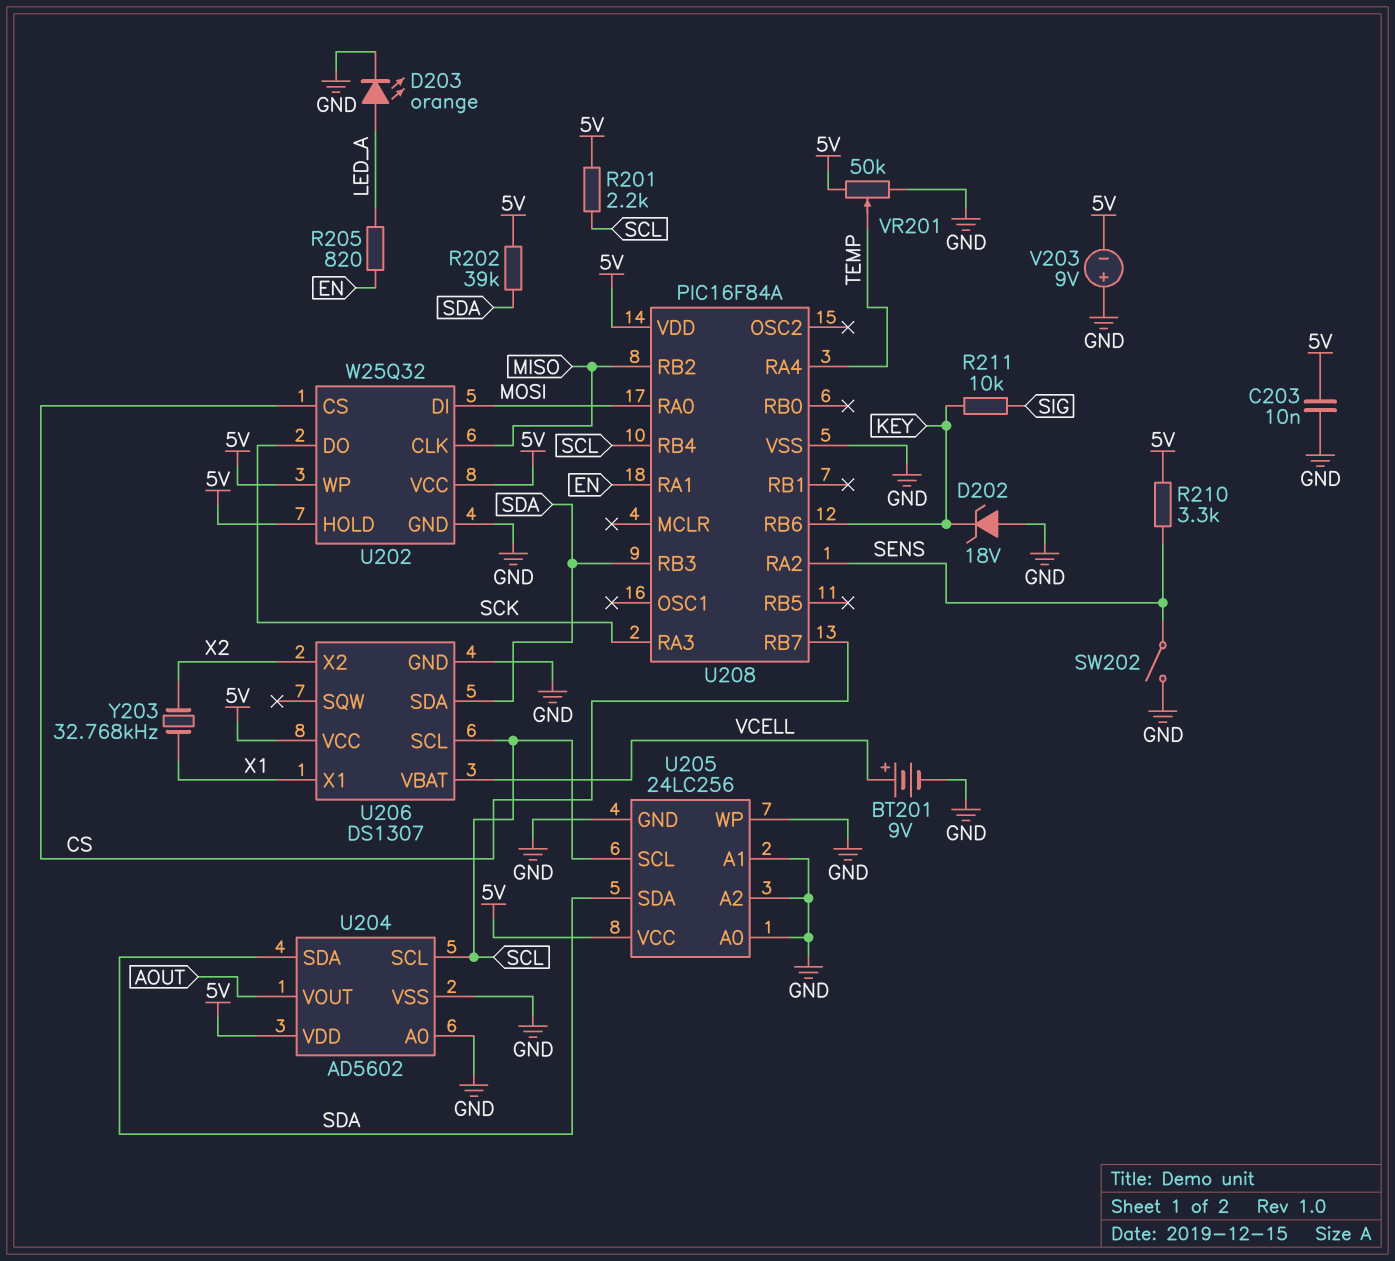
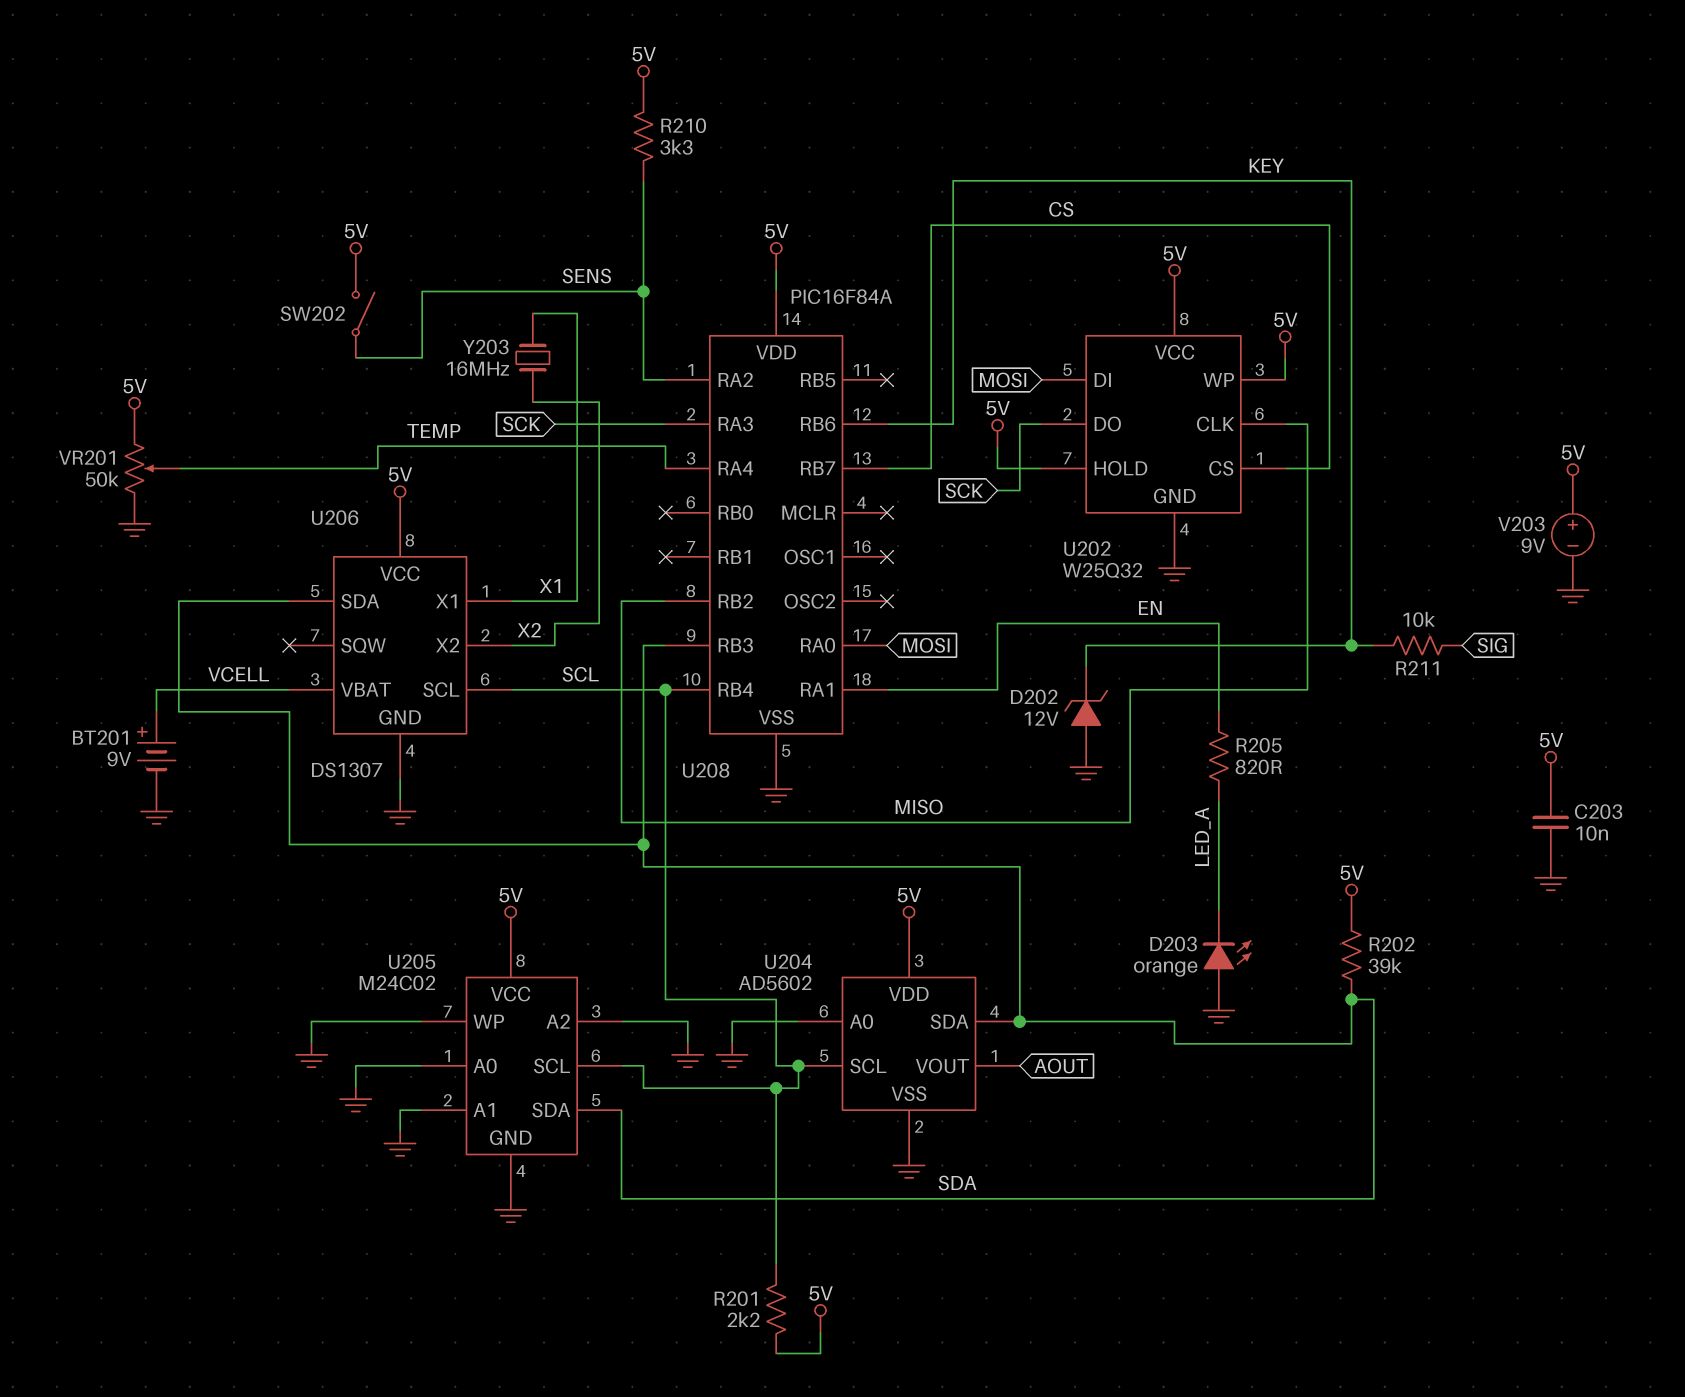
D202: zener 18V (A GND, K KEY) -> zener 12V (A GND, K KEY)
D203: LED orange (A LED_A, K GND) -> LED orange (A GND, K LED_A)
SW202: switch (GND, SENS) -> switch (5V, SENS)
U205: 24LC256 -> M24C02
V203: 9V (plus GND, minus 5V) -> 9V (plus 5V, minus GND)
Y203: 32.768kHz (X1, X2) -> 16MHz (X1, X2)

